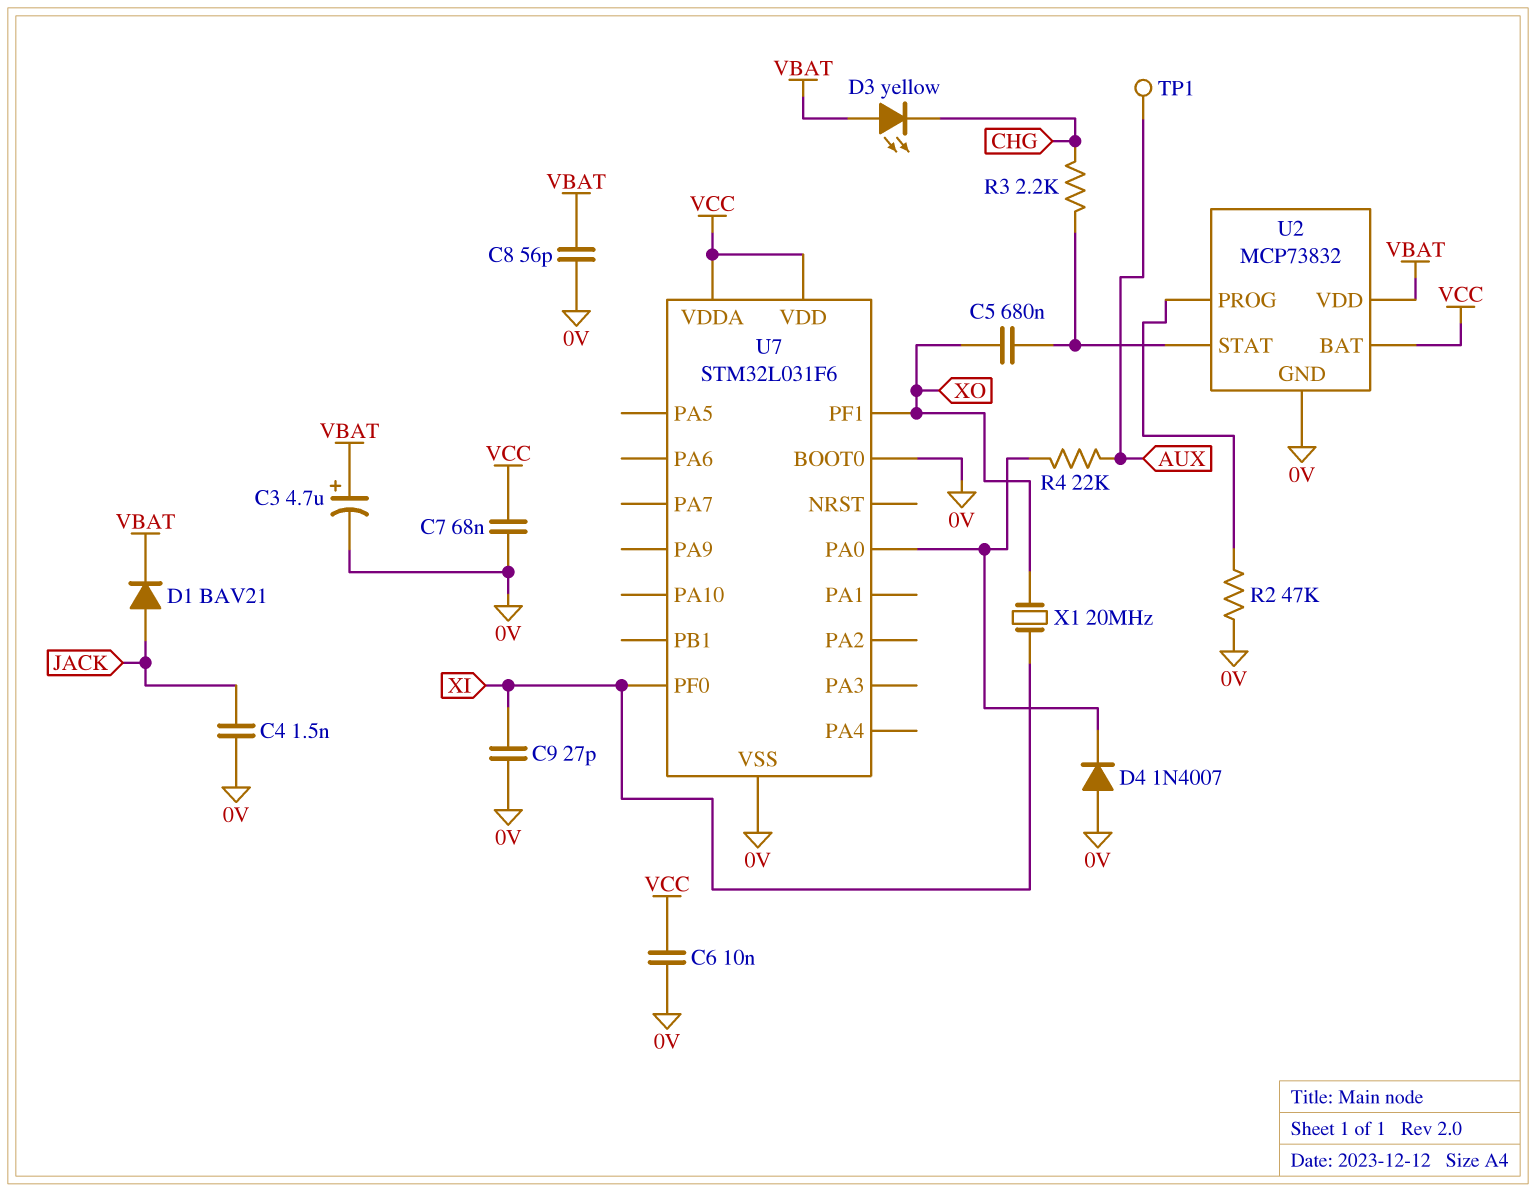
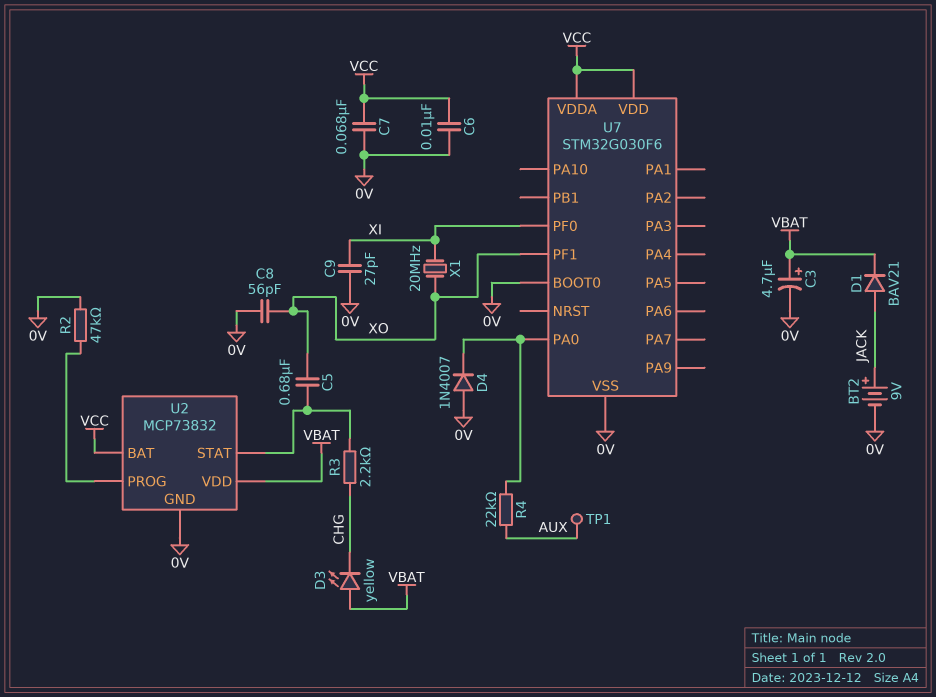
BT2: none -> 9V (plus JACK, minus 0V)
C4: 1.5nF (0V, JACK) -> none
C8: 56pF (0V, VBAT) -> 56pF (0V, XO)
U7: STM32L031F6 -> STM32G030F6

